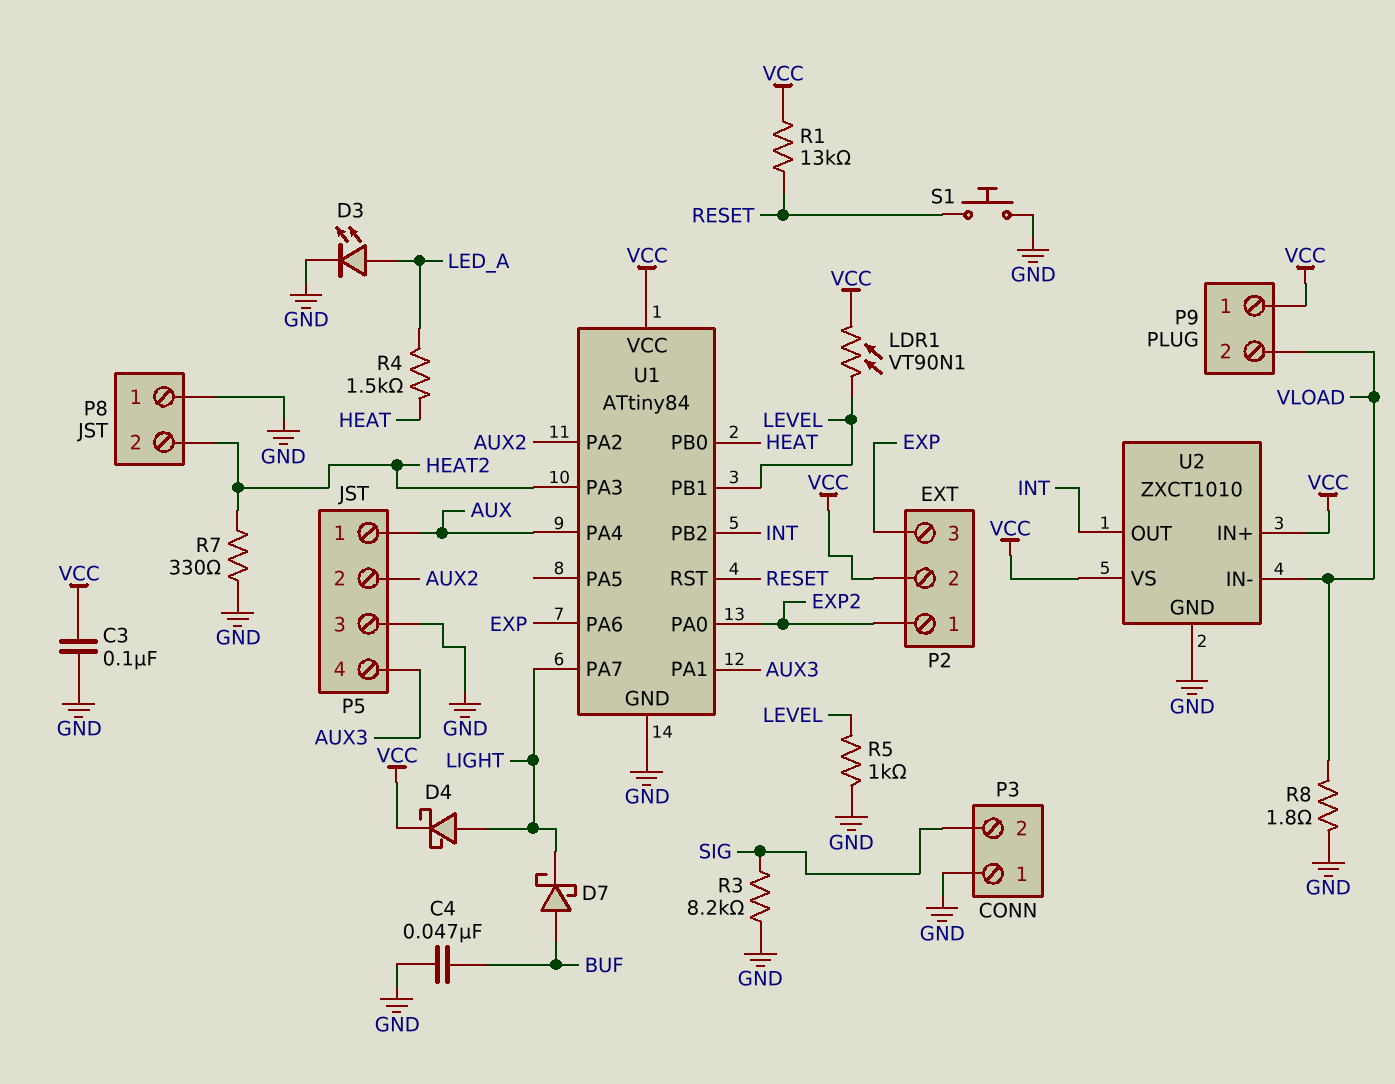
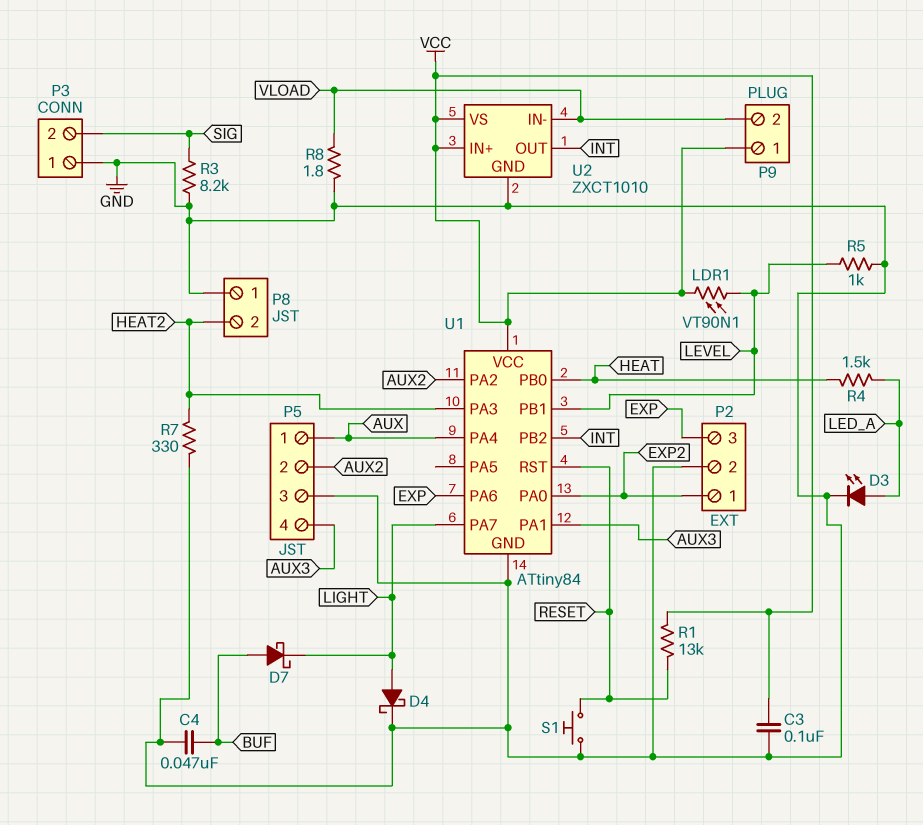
D4: schottky (A LIGHT, K VCC) -> schottky (A LIGHT, K GND)
P2 pin 2: VCC -> GND

